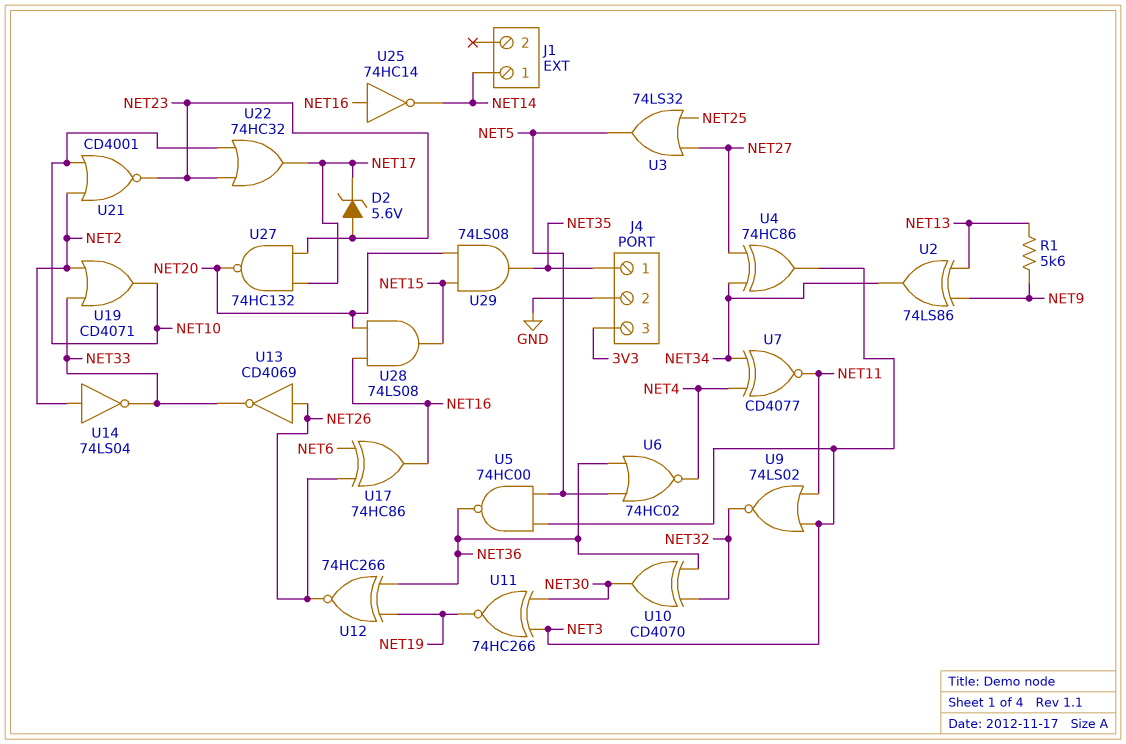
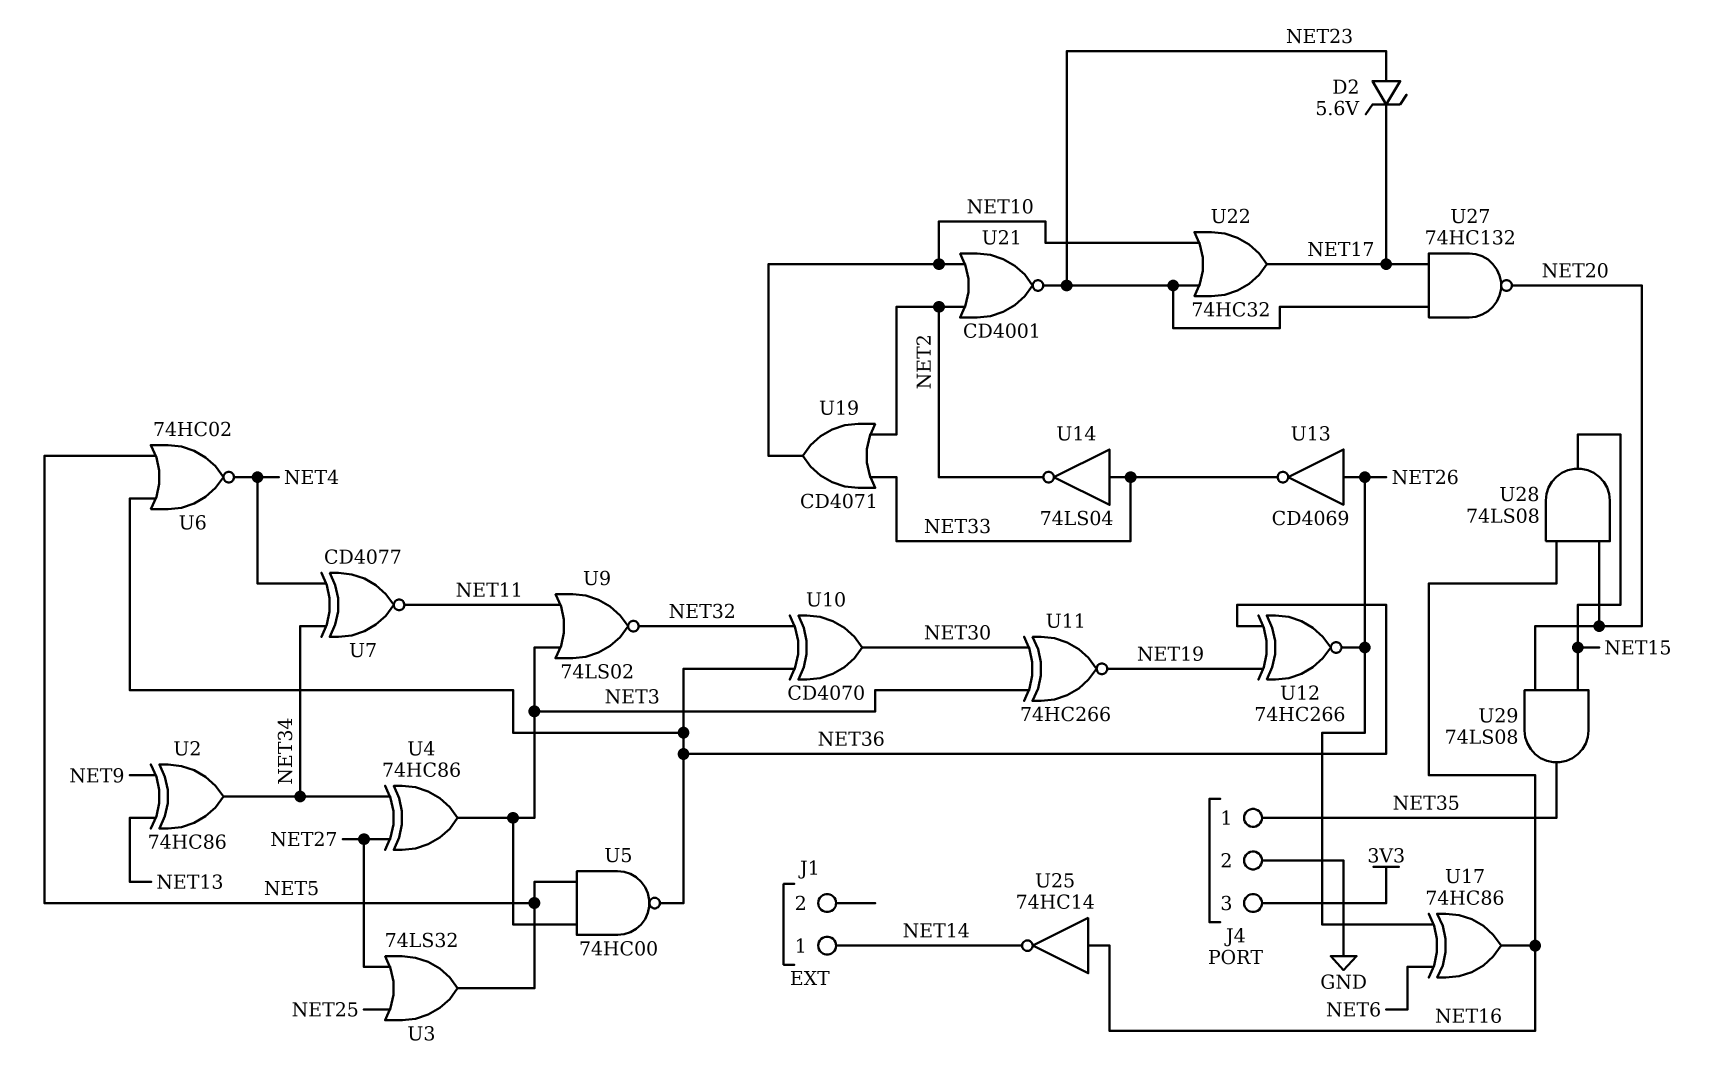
R1: 5.6k (NET9, NET13) -> none
U2: XOR 74LS86 (in NET9, in NET13, out NET34) -> XOR 74HC86 (in NET9, in NET13, out NET34)
U14: NOT 74LS04 (in NET2, out NET33) -> NOT 74LS04 (in NET33, out NET2)

